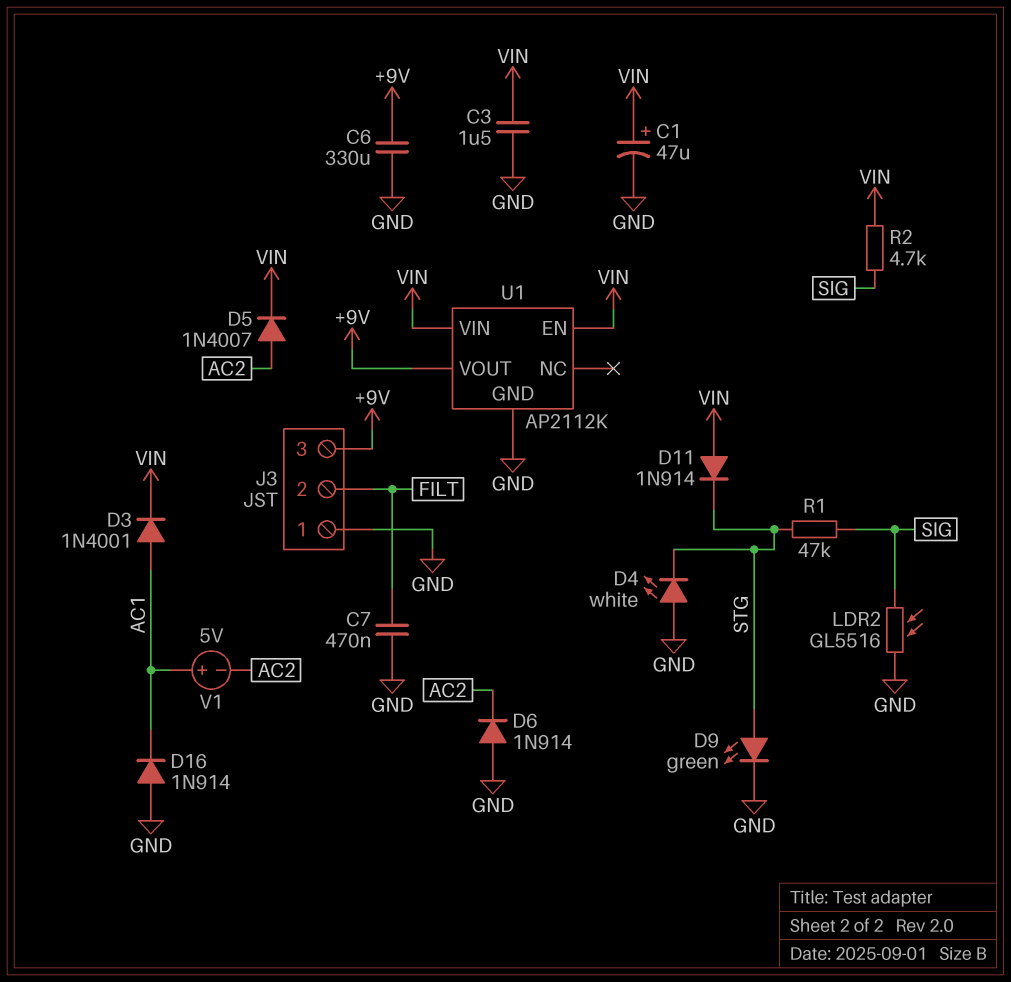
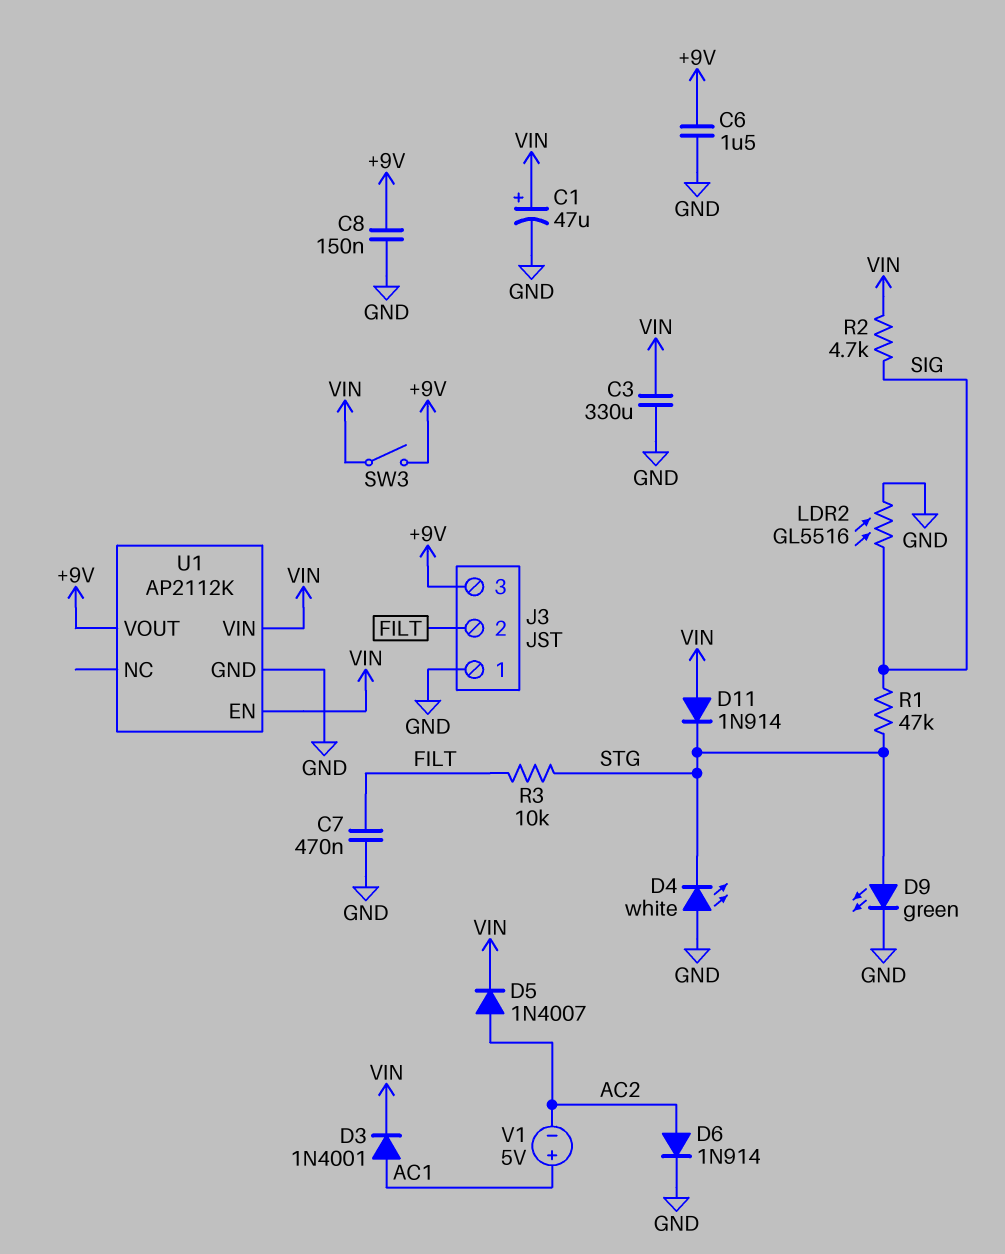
C3: 1.5uF (GND, VIN) -> 330uF (GND, VIN)
C6: 330uF (+9V, GND) -> 1.5uF (+9V, GND)
C8: none -> 150nF (+9V, GND)
D6: diode 1N914 (A GND, K AC2) -> diode 1N914 (A AC2, K GND)
D16: diode 1N914 (A GND, K AC1) -> none
R3: none -> 10k (FILT, STG)
SW3: none -> switch (+9V, VIN)

